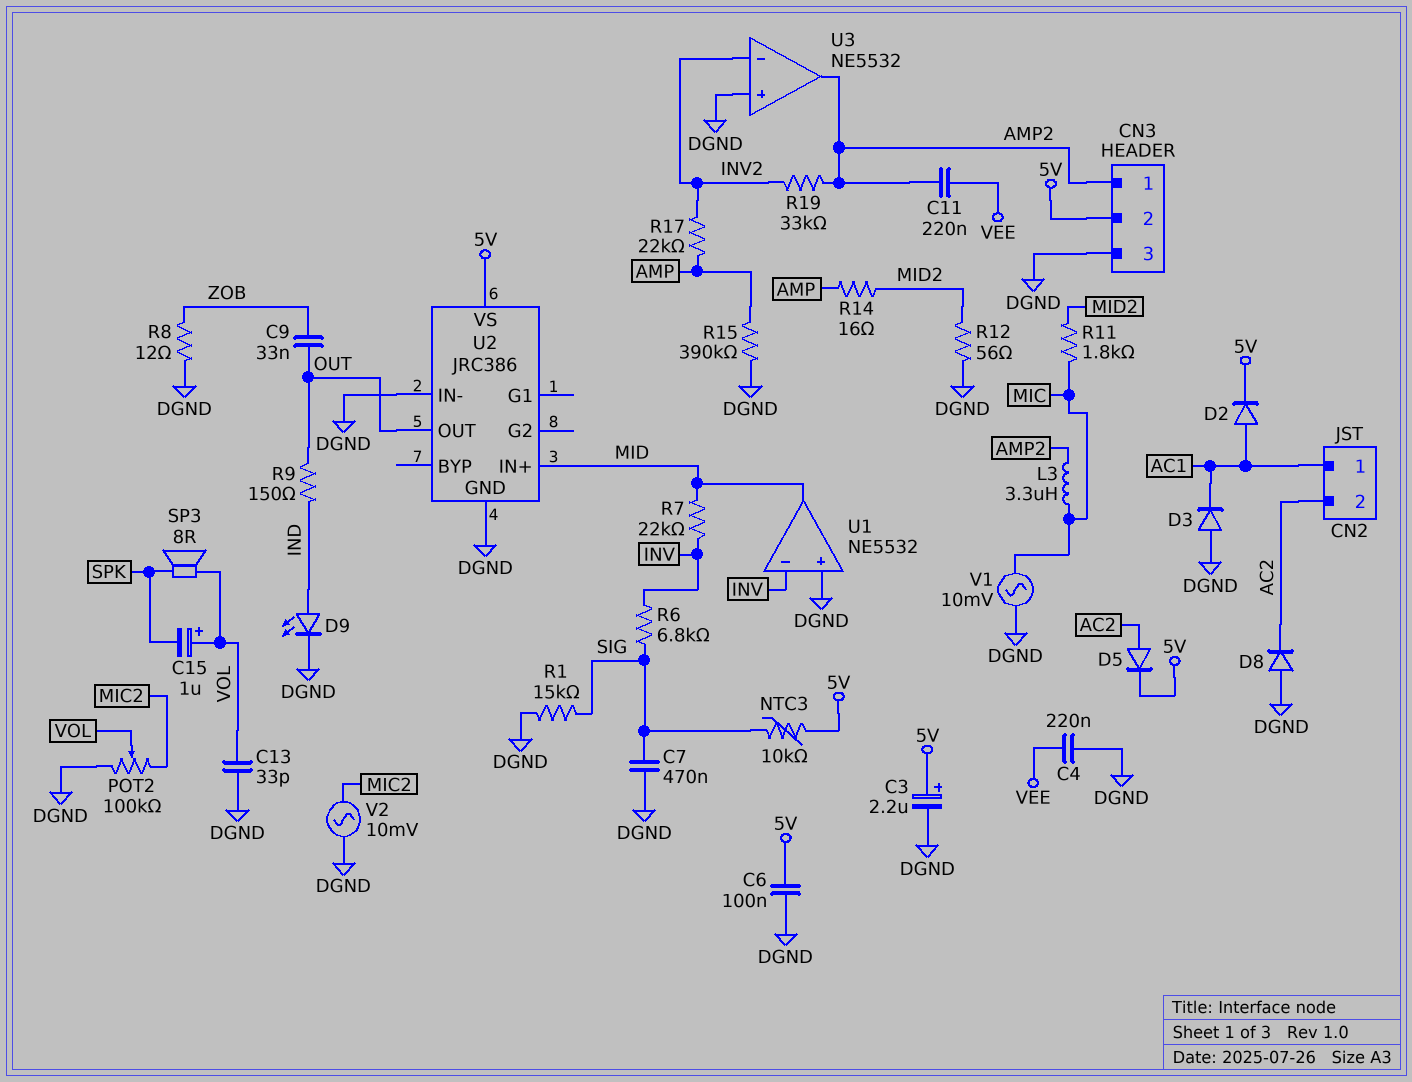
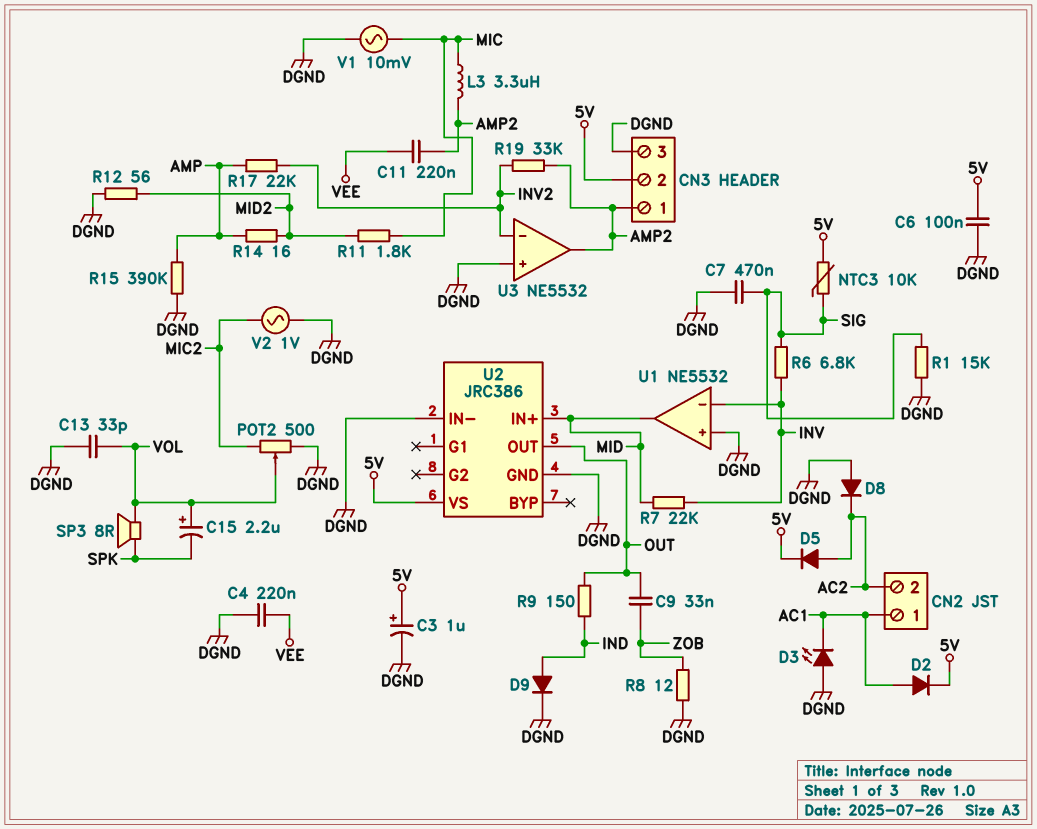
C3: 2.2uF (plus 5V, minus DGND) -> 1uF (plus 5V, minus DGND)
C15: 1uF (plus VOL, minus SPK) -> 2.2uF (plus VOL, minus SPK)
D3: diode (A DGND, K AC1) -> LED (A DGND, K AC1)
D9: LED (A IND, K DGND) -> diode (A IND, K DGND)
POT2: 100k (DGND, MIC2, wiper VOL) -> 500 (DGND, MIC2, wiper VOL)
V2: AC 10mV (DGND, MIC2) -> AC 1V (DGND, MIC2)

